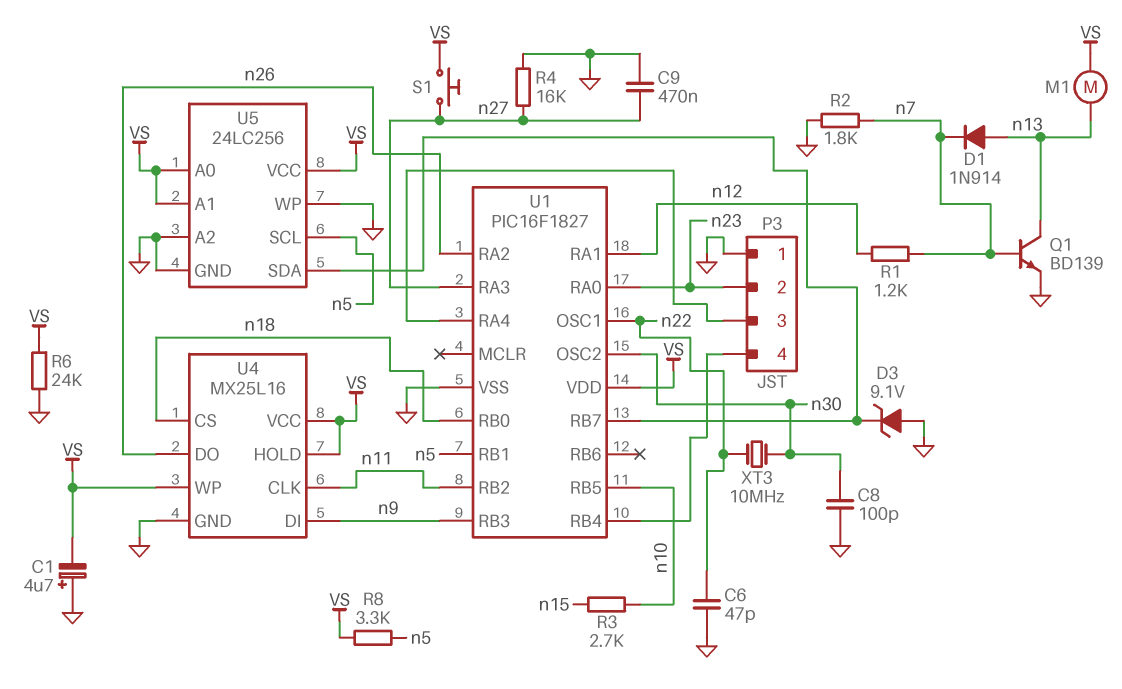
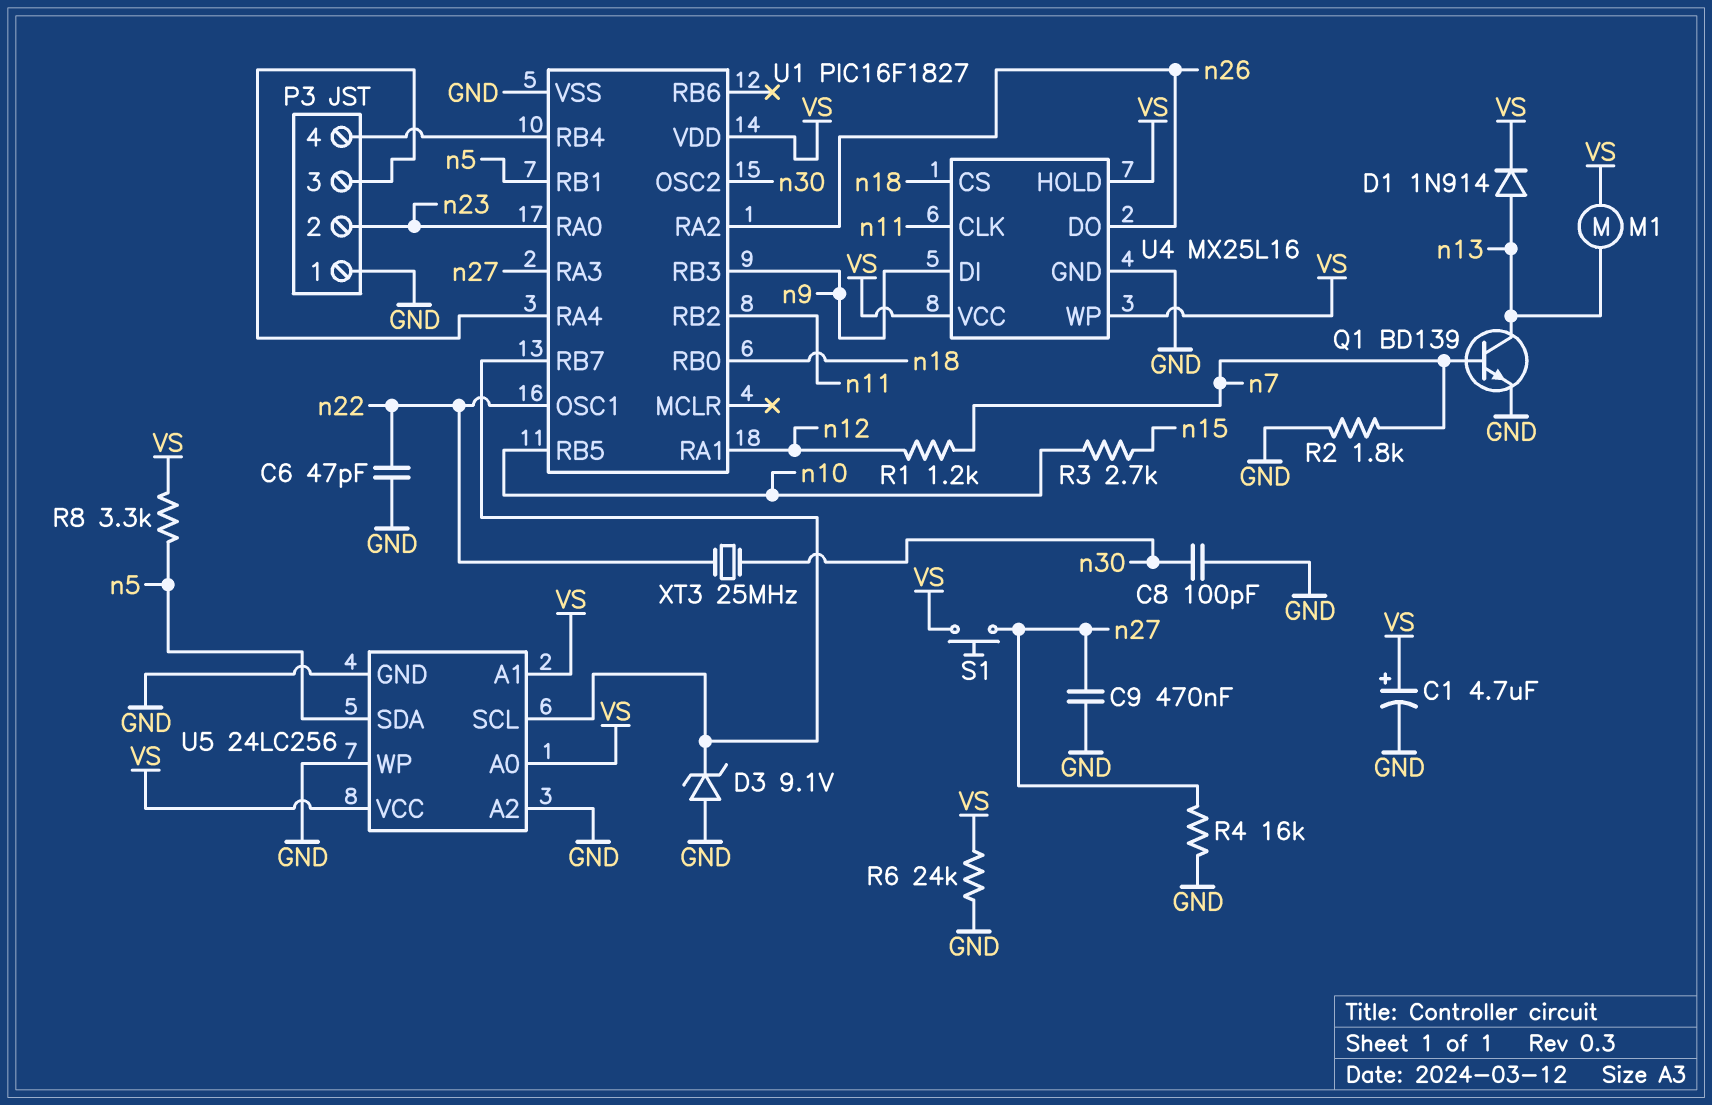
C1: 4.7uF (plus GND, minus VS) -> 4.7uF (plus VS, minus GND)
D1: diode 1N914 (A n13, K n7) -> diode 1N914 (A n13, K VS)
U5 pin SCL: n5 -> U1/RB7
U5 pin SDA: U1/RB7 -> n5
XT3: 10MHz (n22, n30) -> 25MHz (n22, n30)

